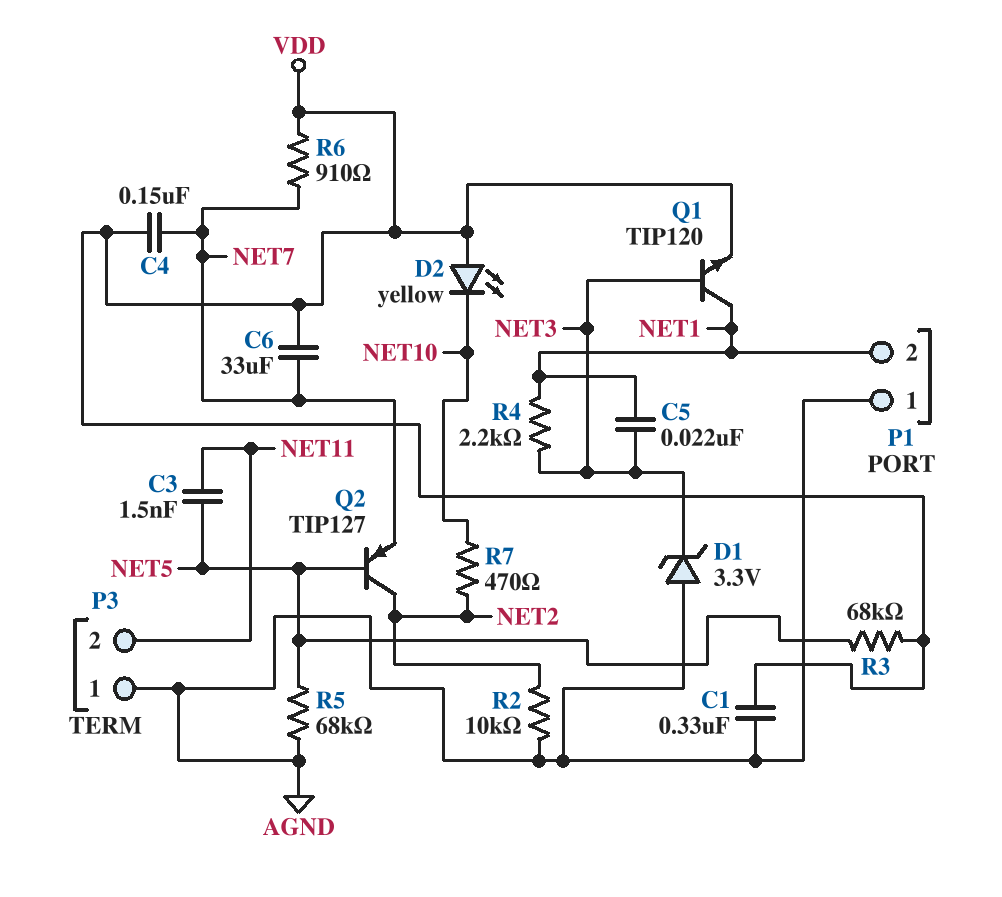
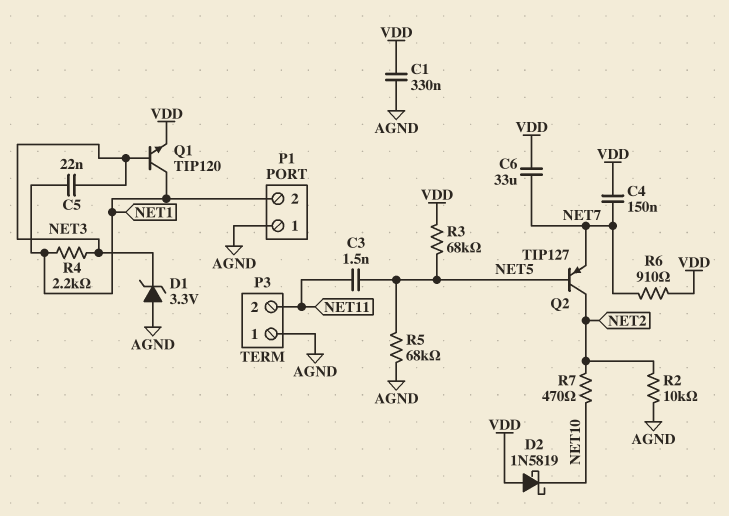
D2: LED yellow (A VDD, K NET10) -> schottky 1N5819 (A VDD, K NET10)

